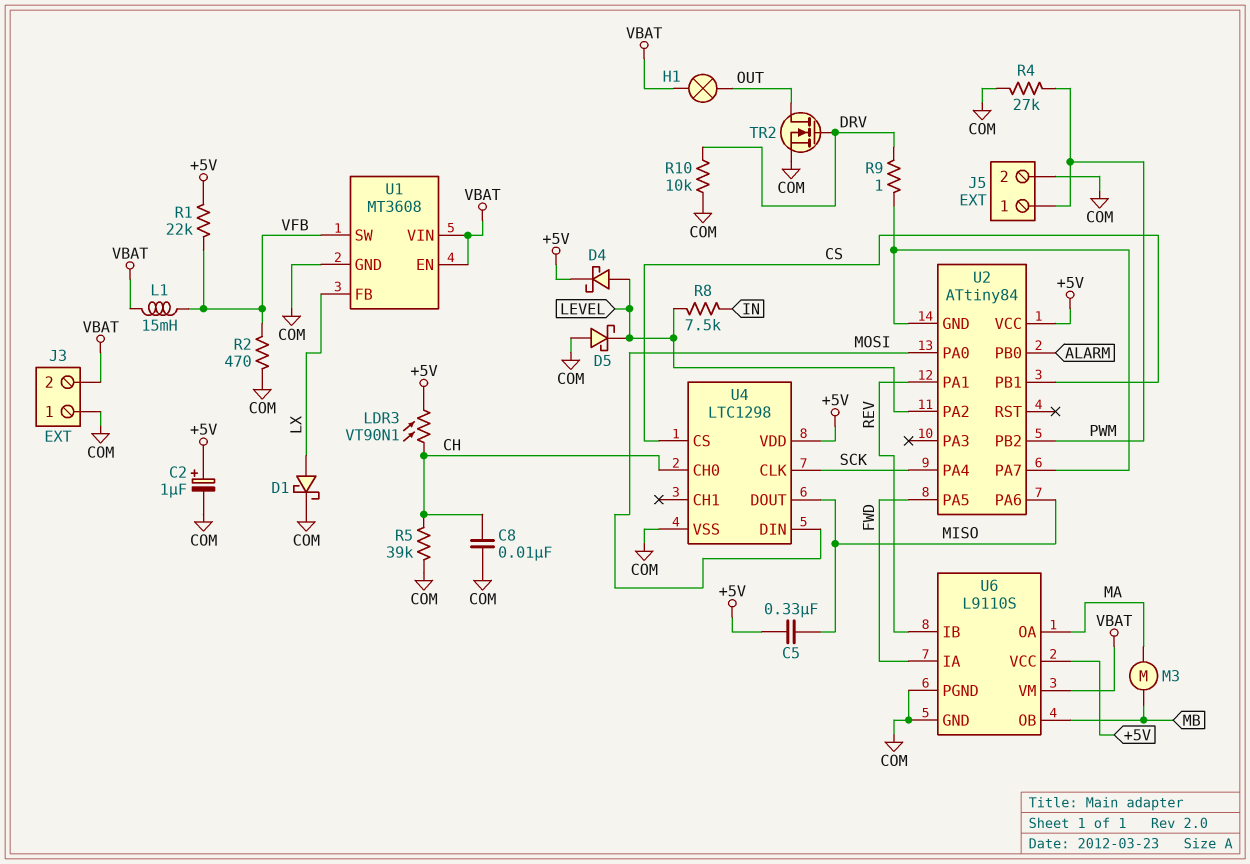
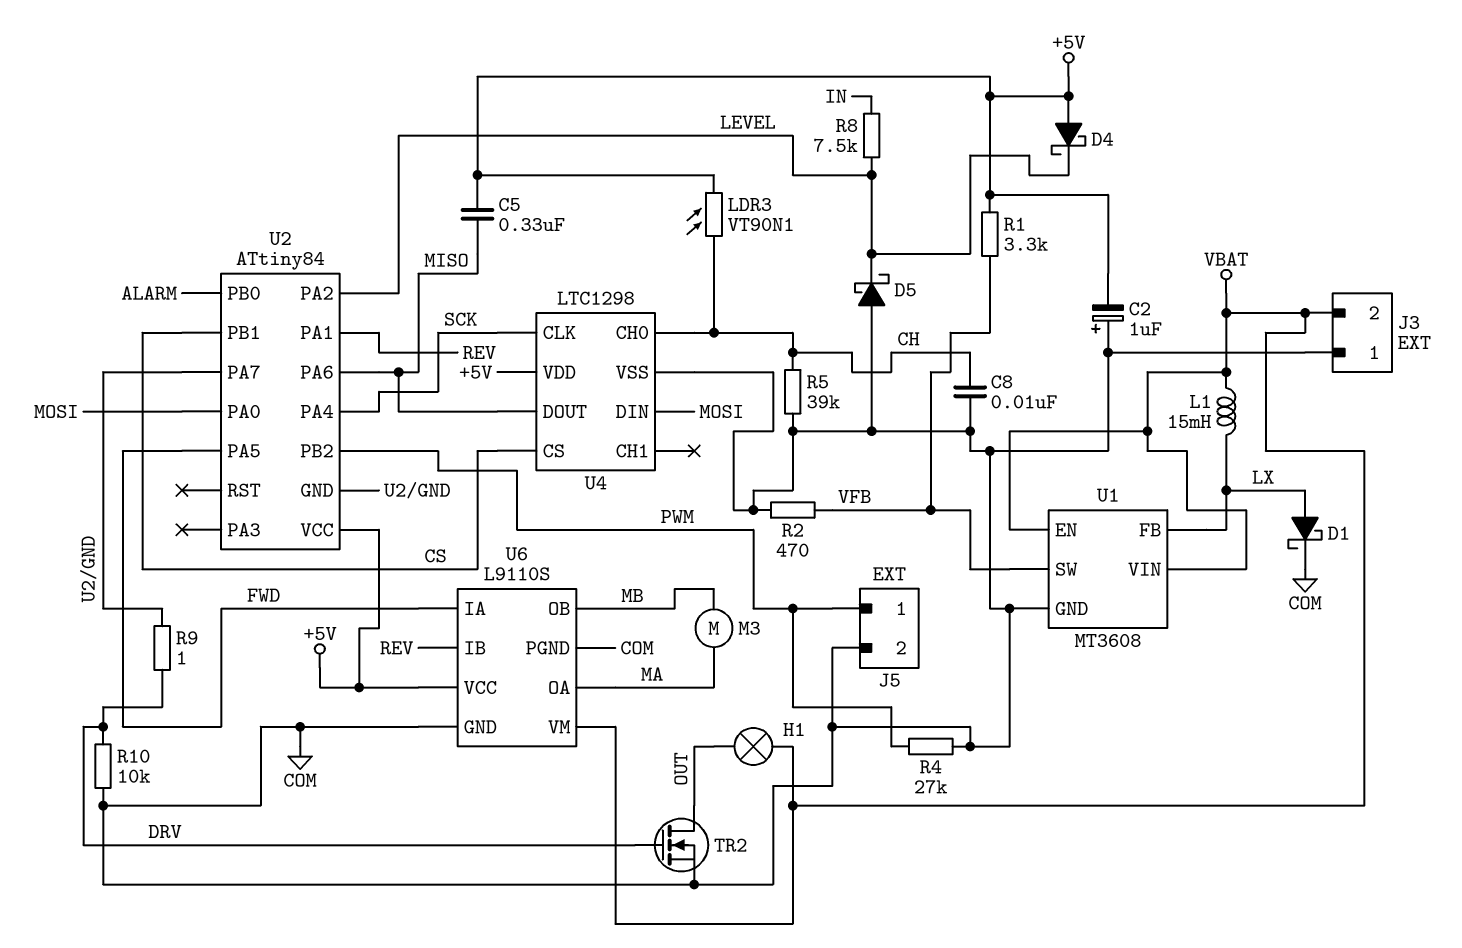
C2: 1uF (plus +5V, minus COM) -> 1uF (plus COM, minus +5V)
D4: schottky (A LEVEL, K +5V) -> schottky (A +5V, K LEVEL)
L1: 15mH (VBAT, VFB) -> 15mH (LX, VBAT)
R1: 22k (+5V, VFB) -> 3.3k (+5V, VFB)

